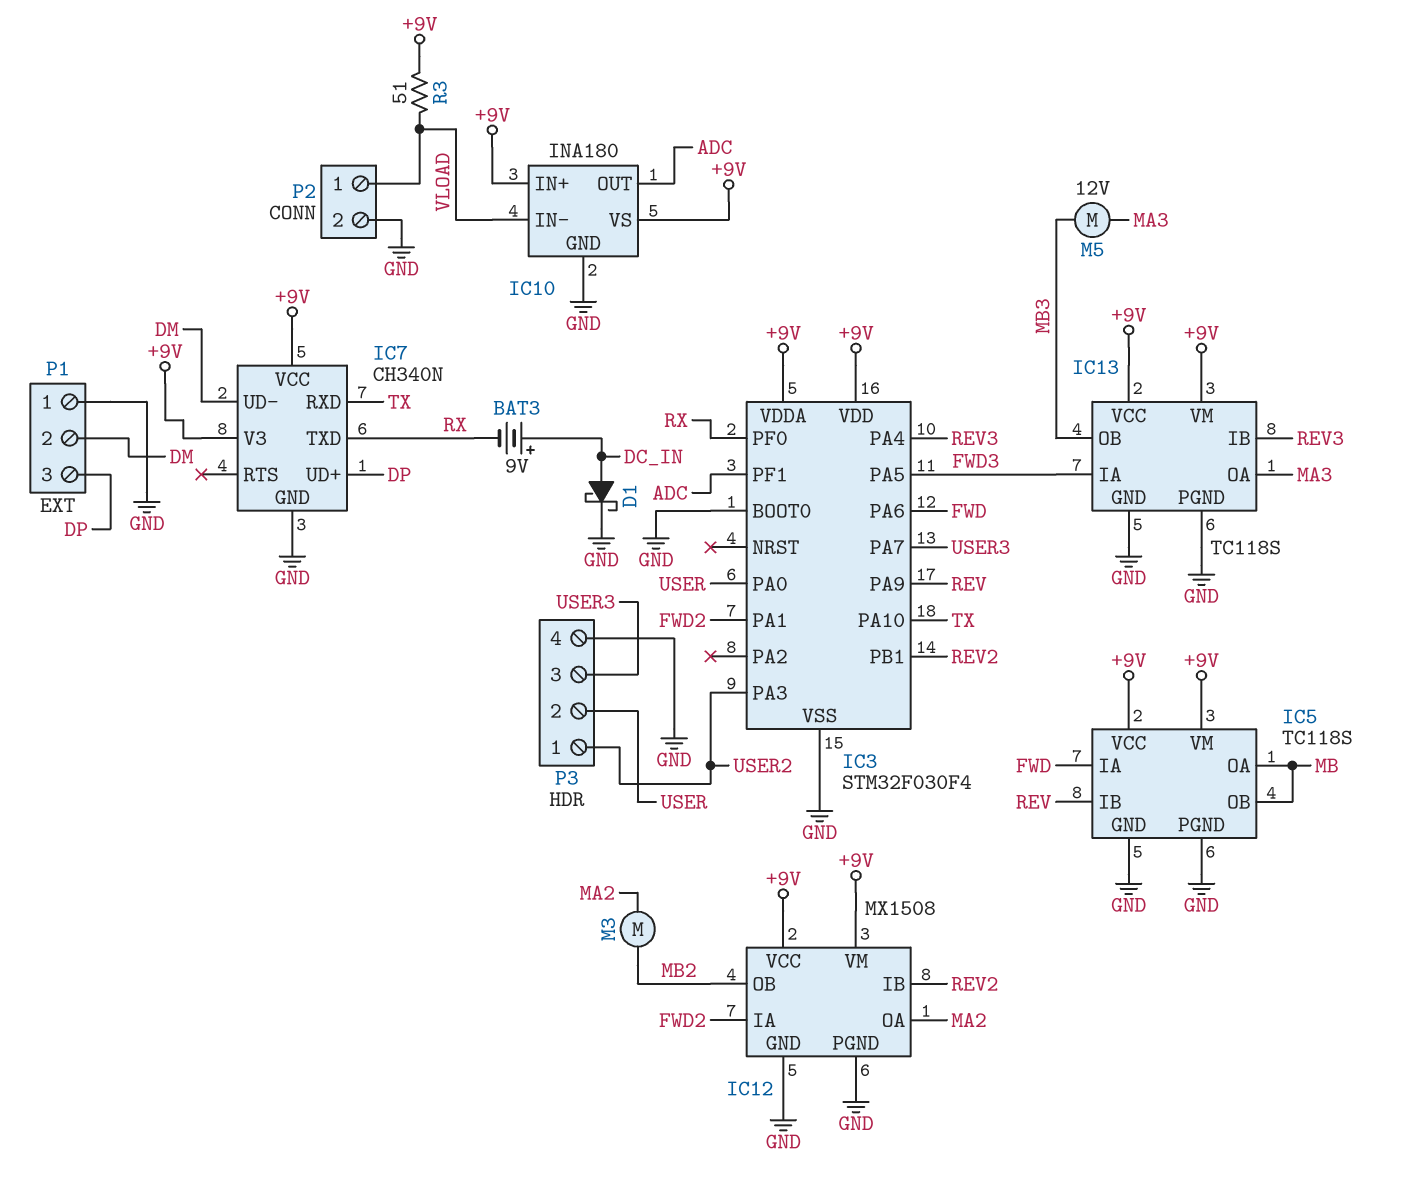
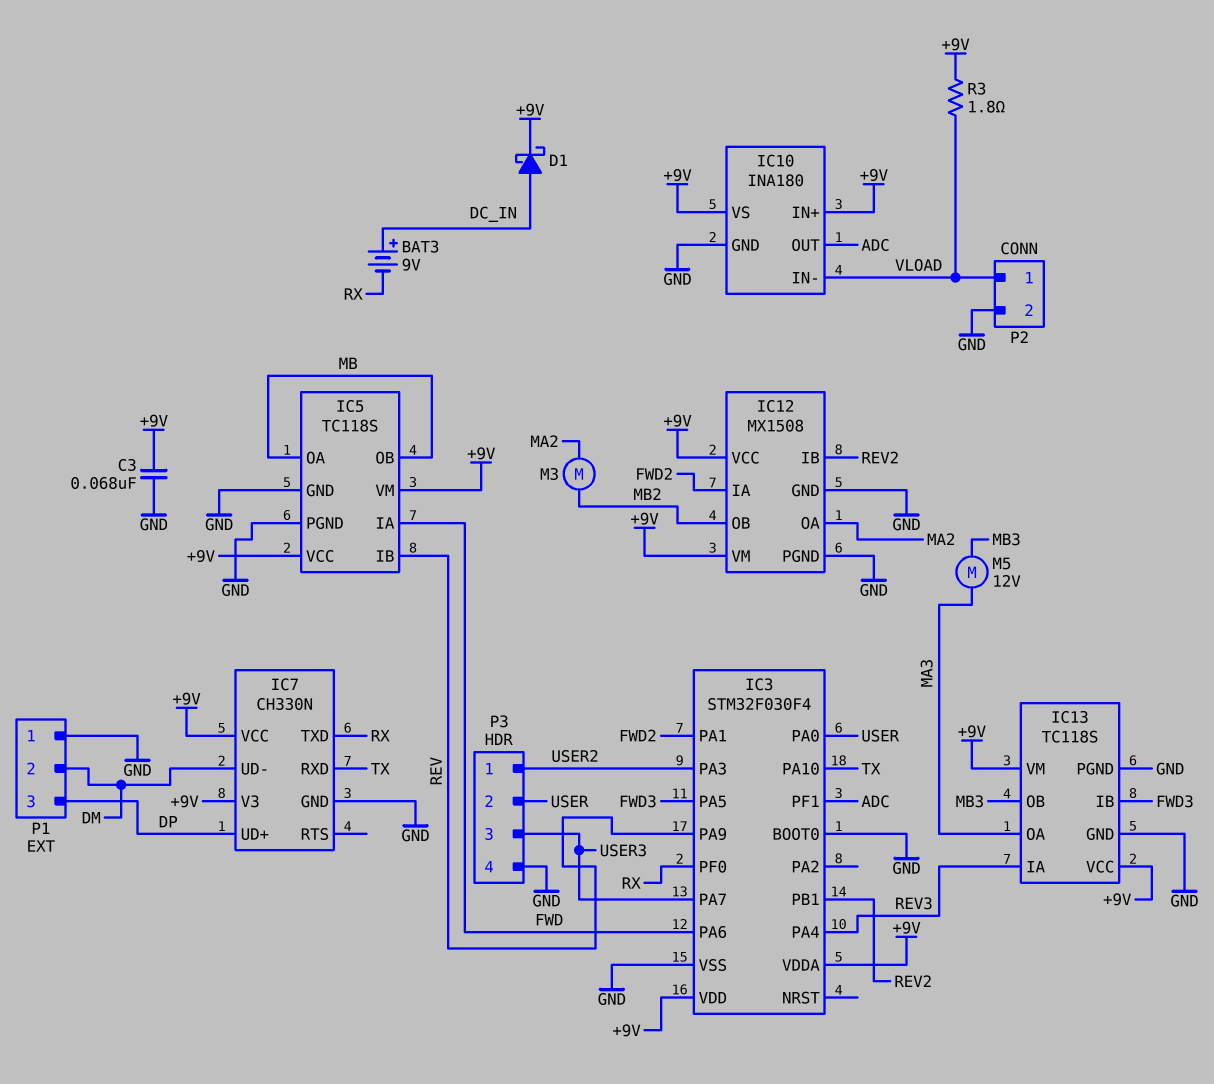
C3: none -> 68nF (+9V, GND)
D1: schottky (A DC_IN, K GND) -> schottky (A DC_IN, K +9V)
IC7: CH340N -> CH330N
IC13 pin IA: FWD3 -> REV3
IC13 pin IB: REV3 -> FWD3
R3: 51 (+9V, VLOAD) -> 1.8 (+9V, VLOAD)

